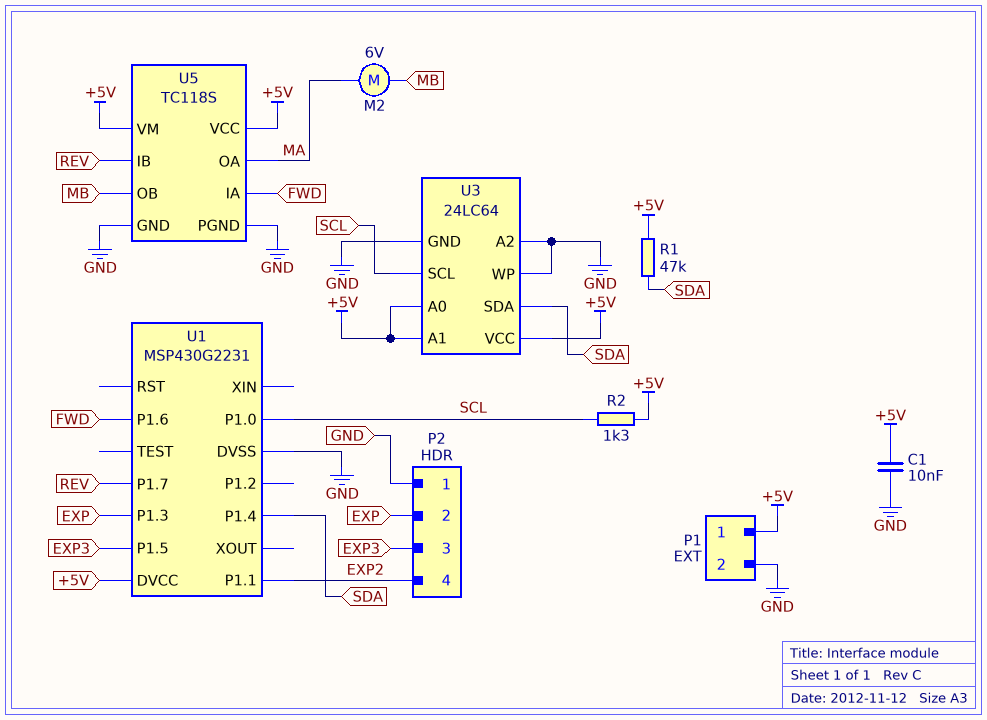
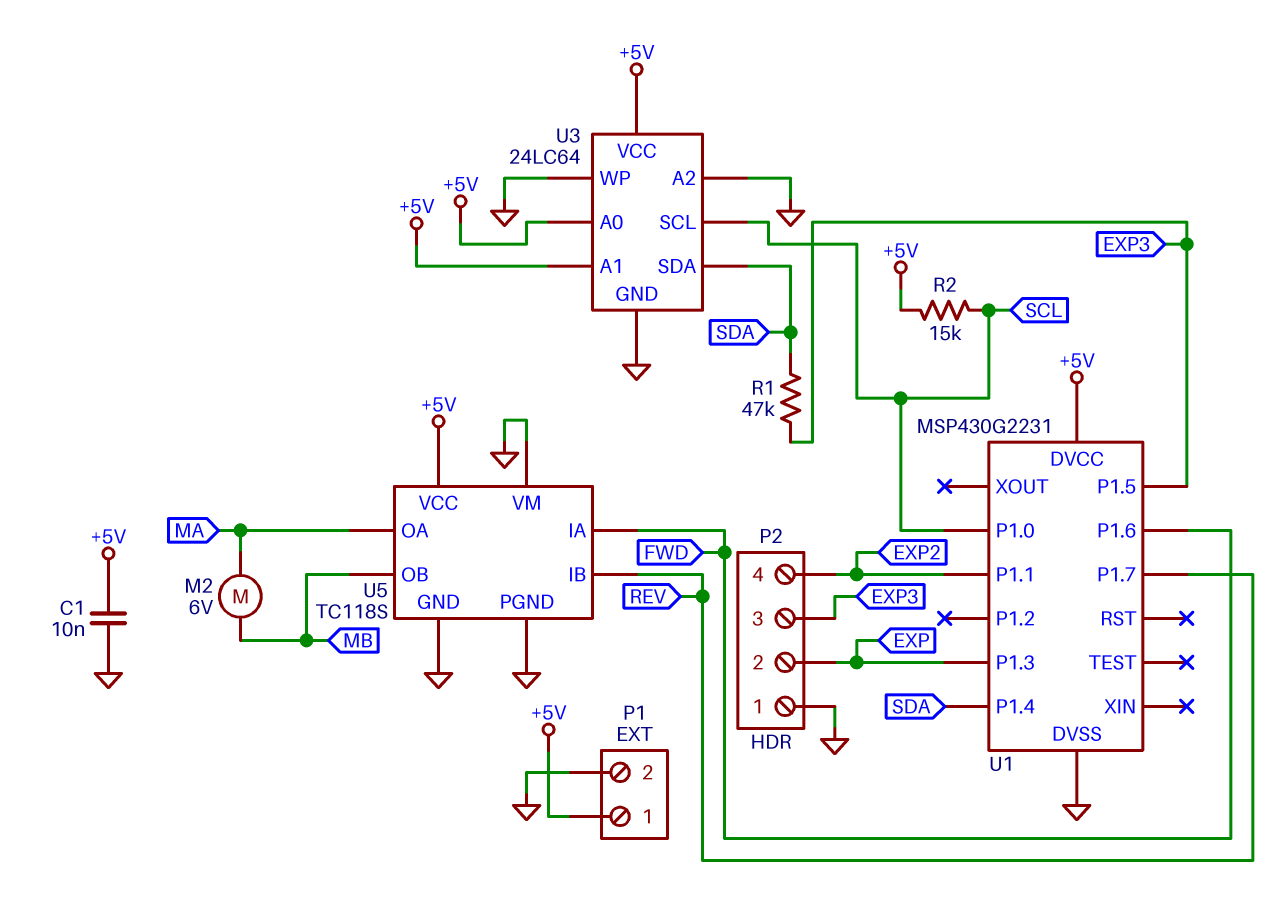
R1: 47k (+5V, SDA) -> 47k (EXP3, SDA)
R2: 1.3k (+5V, SCL) -> 15k (+5V, SCL)
U5 pin VM: +5V -> GND

